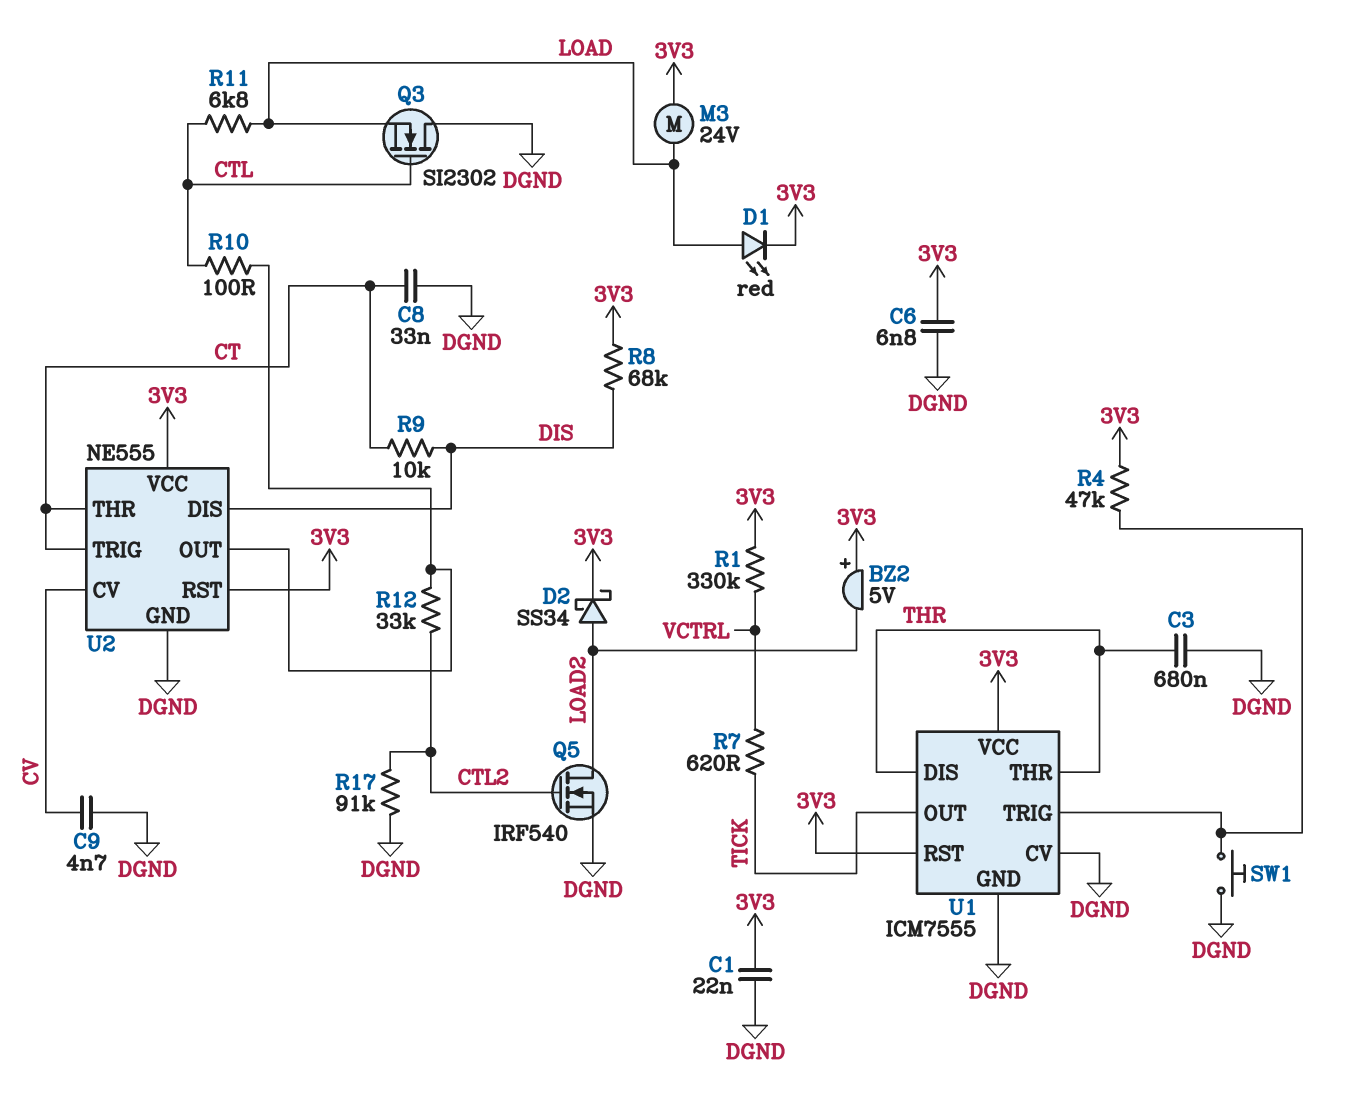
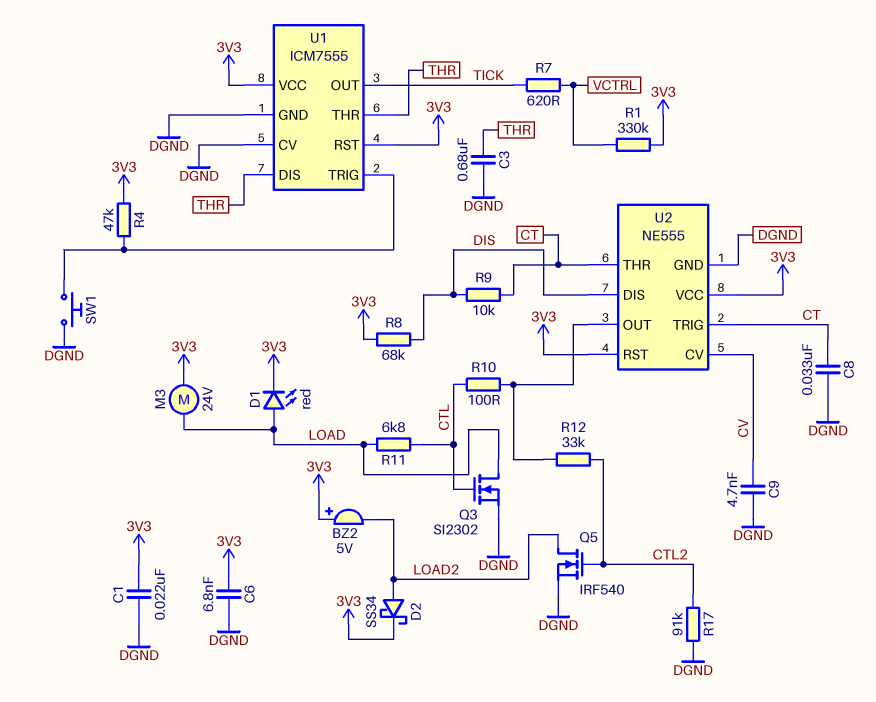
Q3: NMOS SI2302 (G CTL, D DGND, S LOAD) -> NMOS SI2302 (G CTL, D LOAD, S DGND)

